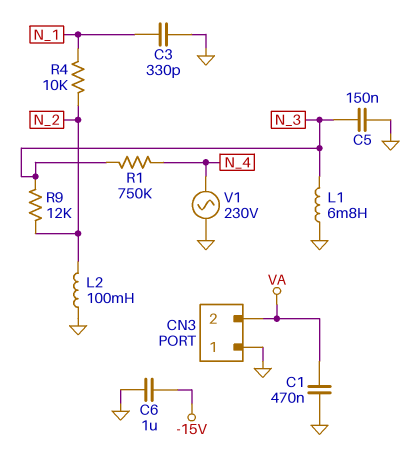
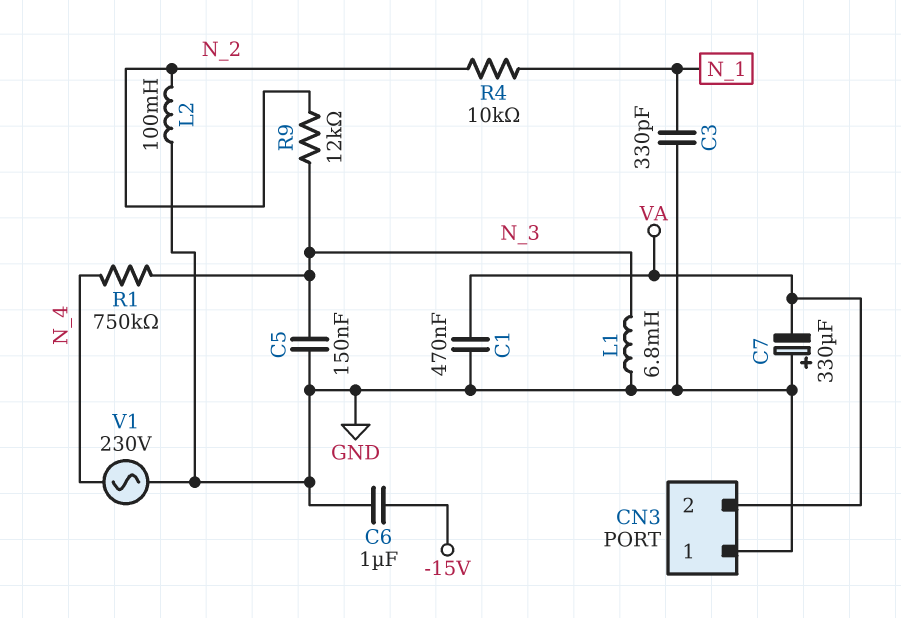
C7: none -> 330uF (plus GND, minus VA)

